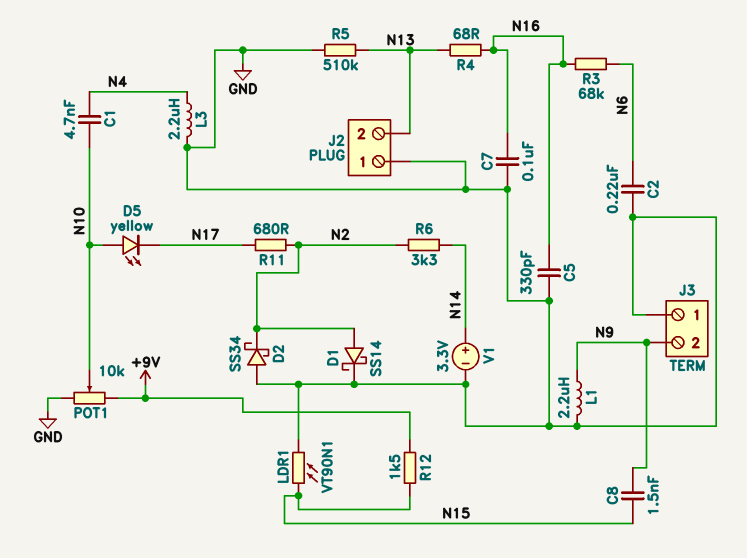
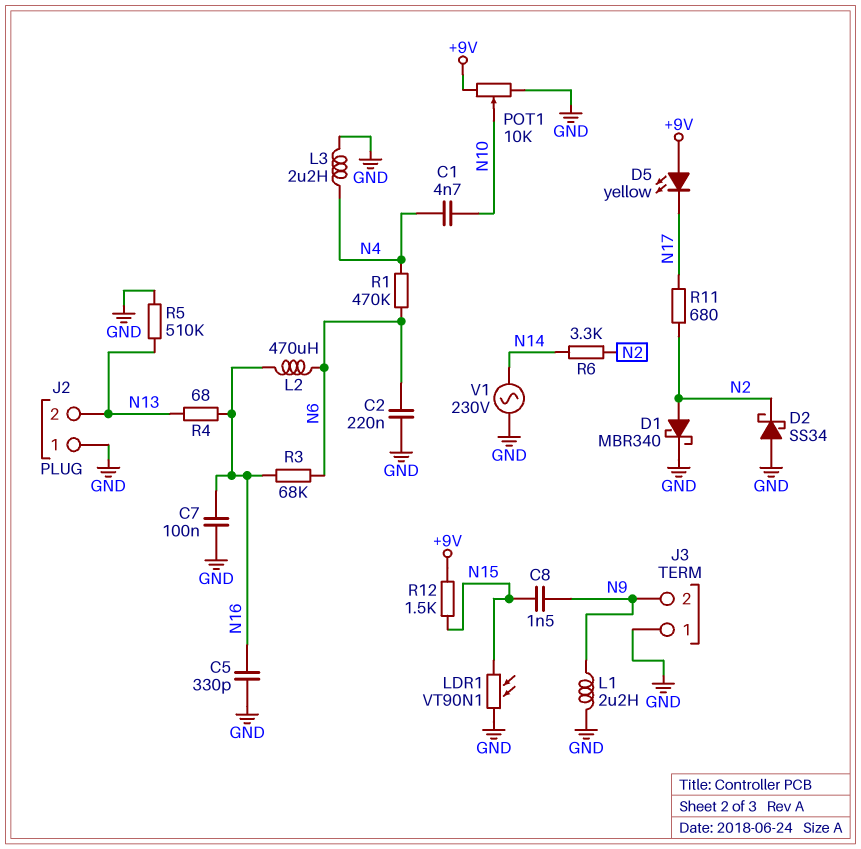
D1: schottky SS14 (A N2, K GND) -> schottky MBR340 (A N2, K GND)
D5: LED yellow (A N10, K N17) -> LED yellow (A +9V, K N17)
L2: none -> 470uH (N6, N16)
R1: none -> 470k (N4, N6)
V1: 3.3V (plus N14, minus GND) -> AC 230V (GND, N14)

